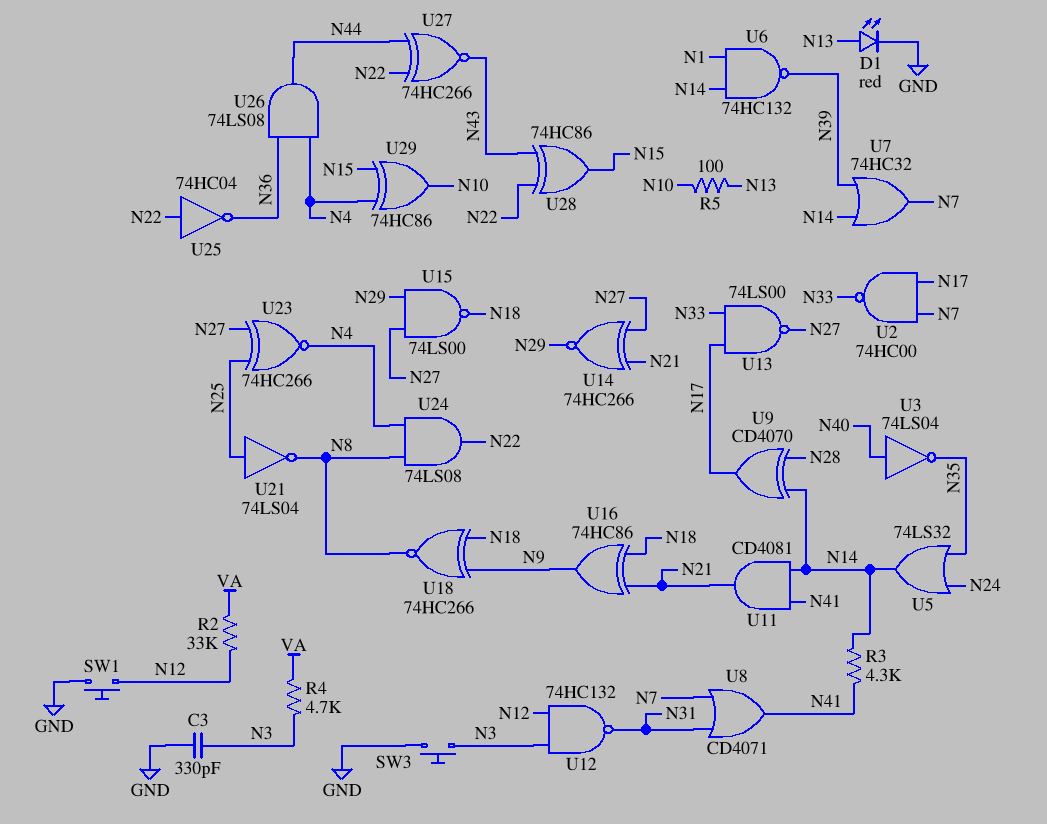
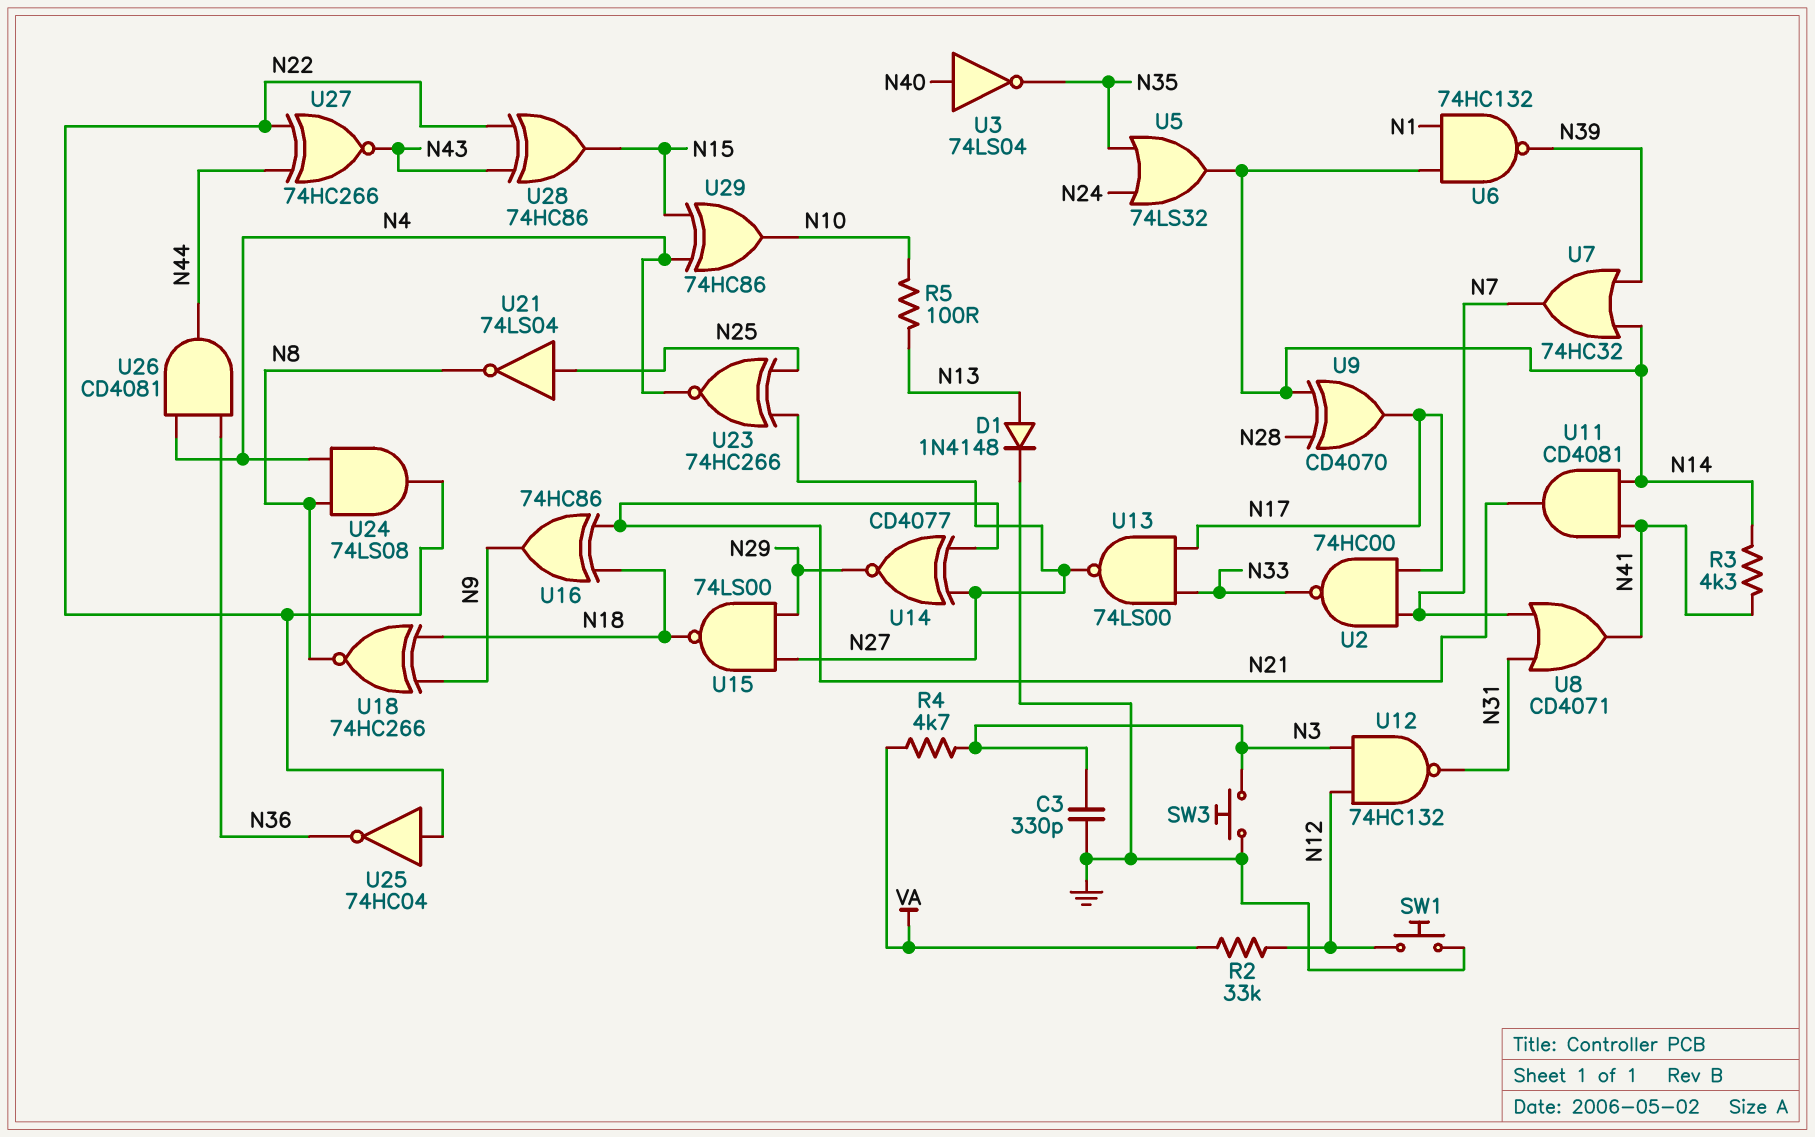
D1: LED red (A N13, K GND) -> diode 1N4148 (A N13, K GND)
U14: XNOR 74HC266 (in N21, in N27, out N29) -> XNOR CD4077 (in N21, in N27, out N29)
U26: AND 74LS08 (in N4, in N36, out N44) -> AND CD4081 (in N4, in N36, out N44)

